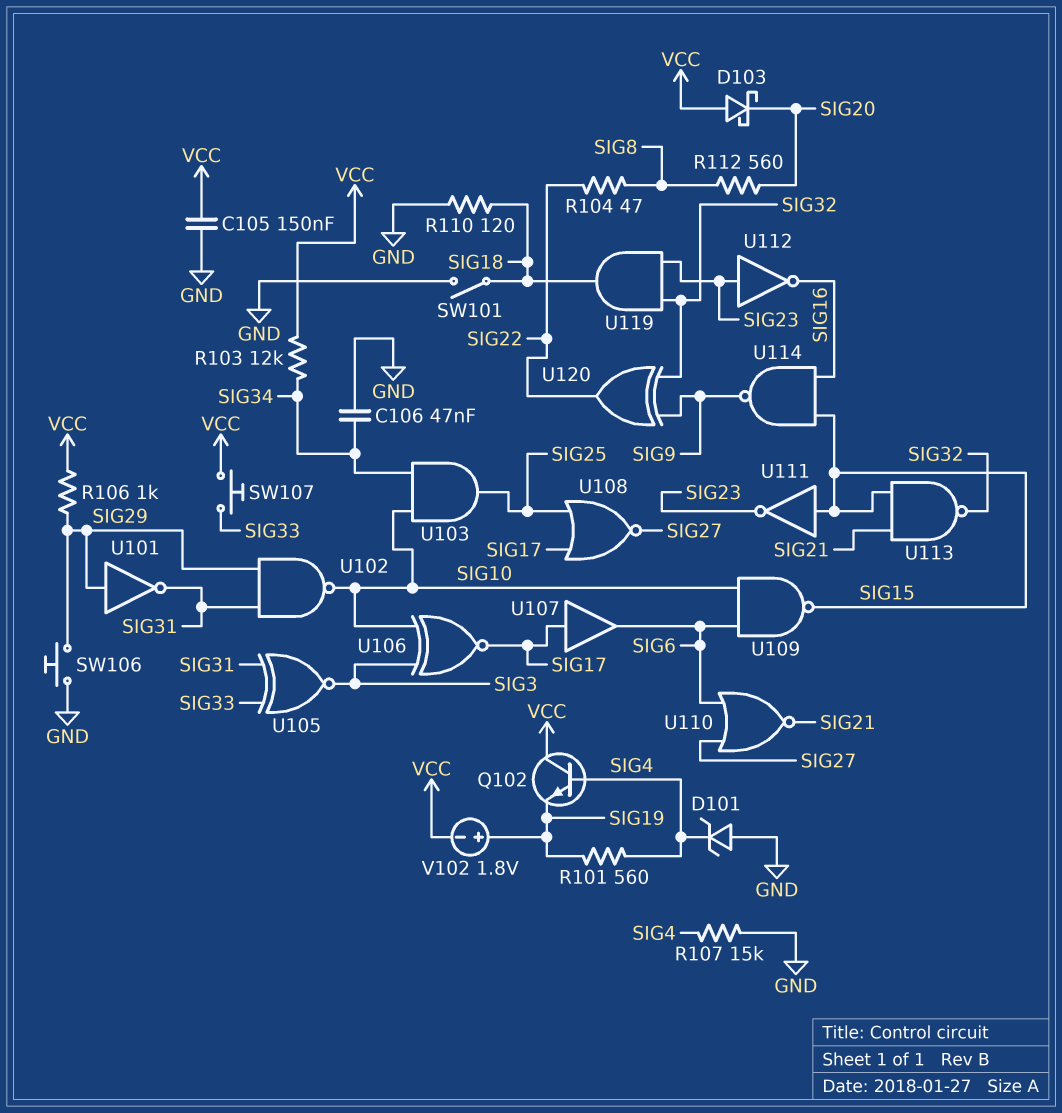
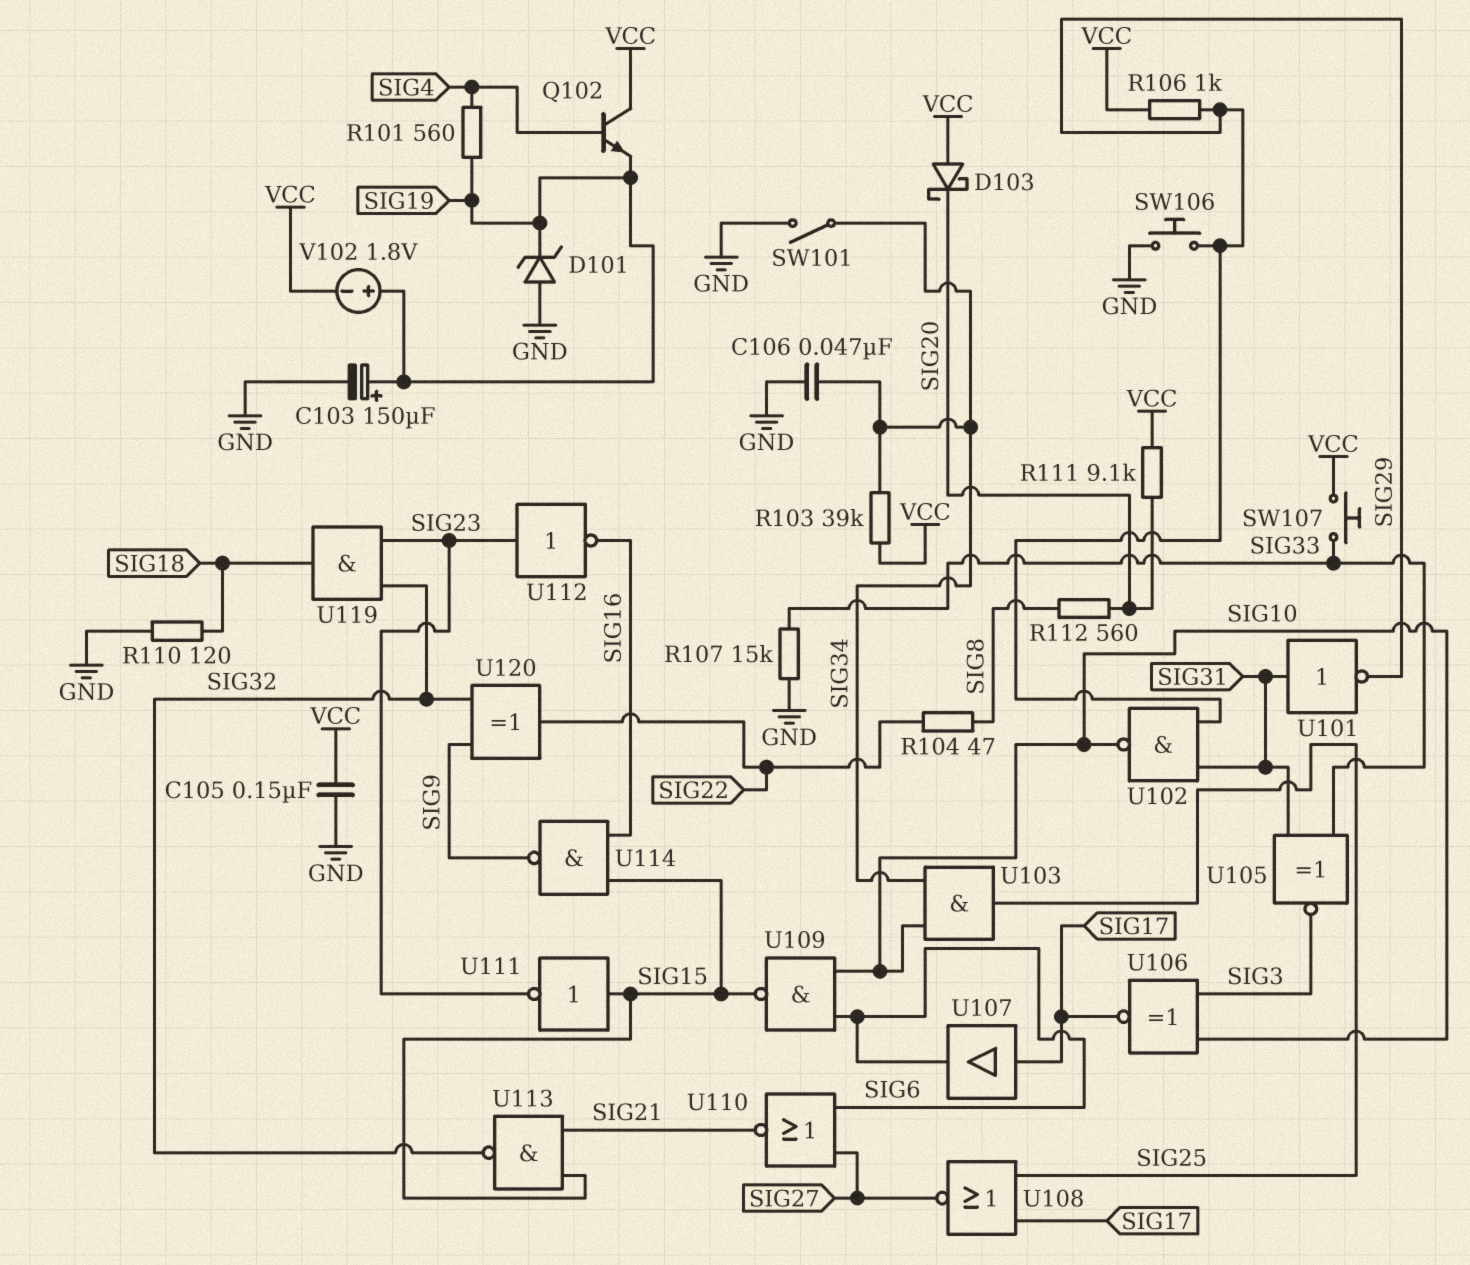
C103: none -> 150uF (plus SIG19, minus GND)
D101: zener (A GND, K SIG4) -> zener (A GND, K SIG19)
R103: 12k (SIG34, VCC) -> 39k (SIG34, VCC)
R107: 15k (GND, SIG4) -> 15k (GND, SIG33)
R111: none -> 9.1k (SIG20, VCC)
SW101: switch (GND, SIG18) -> switch (GND, SIG34)
U101: NOT (in SIG29, out SIG31) -> NOT (in SIG31, out SIG29)

